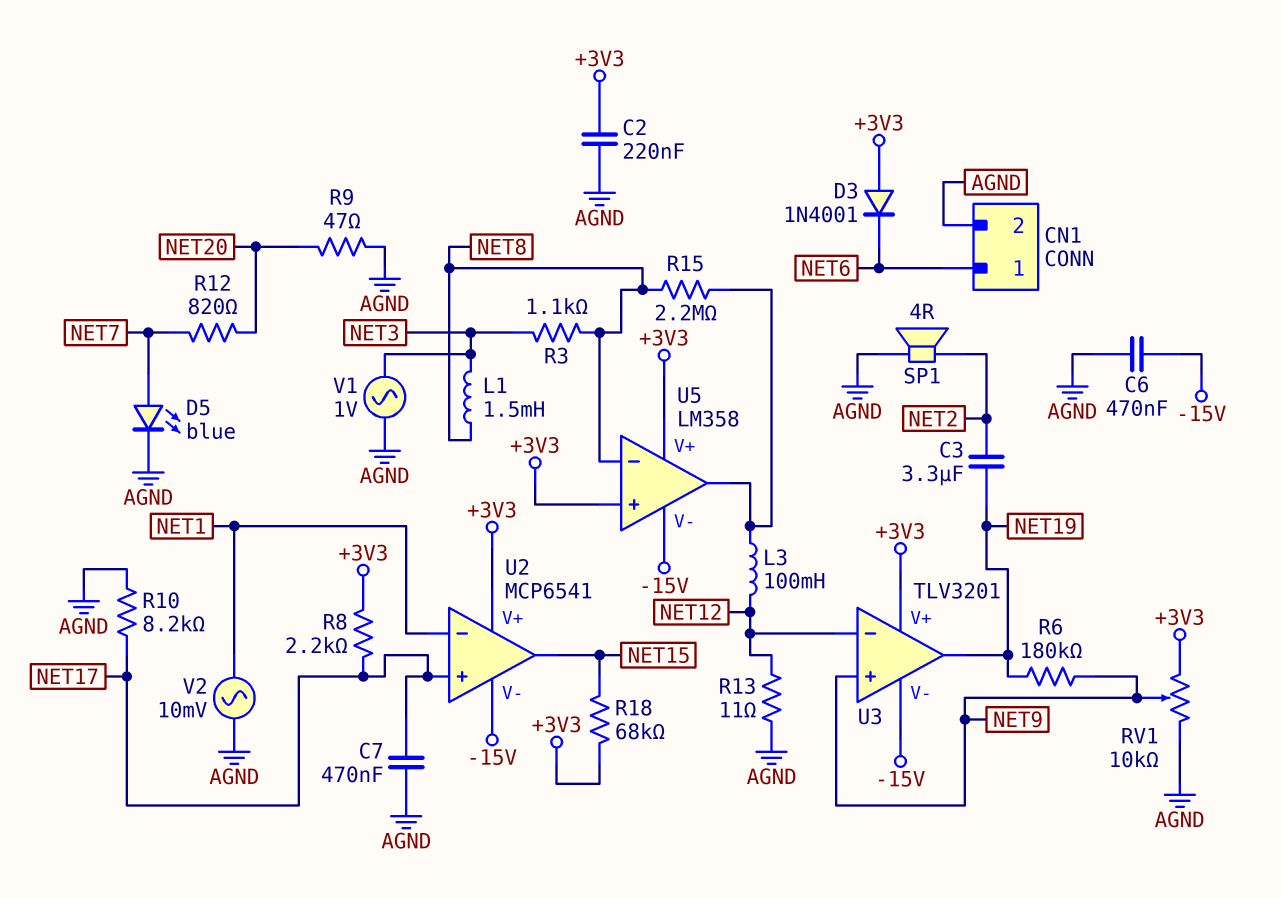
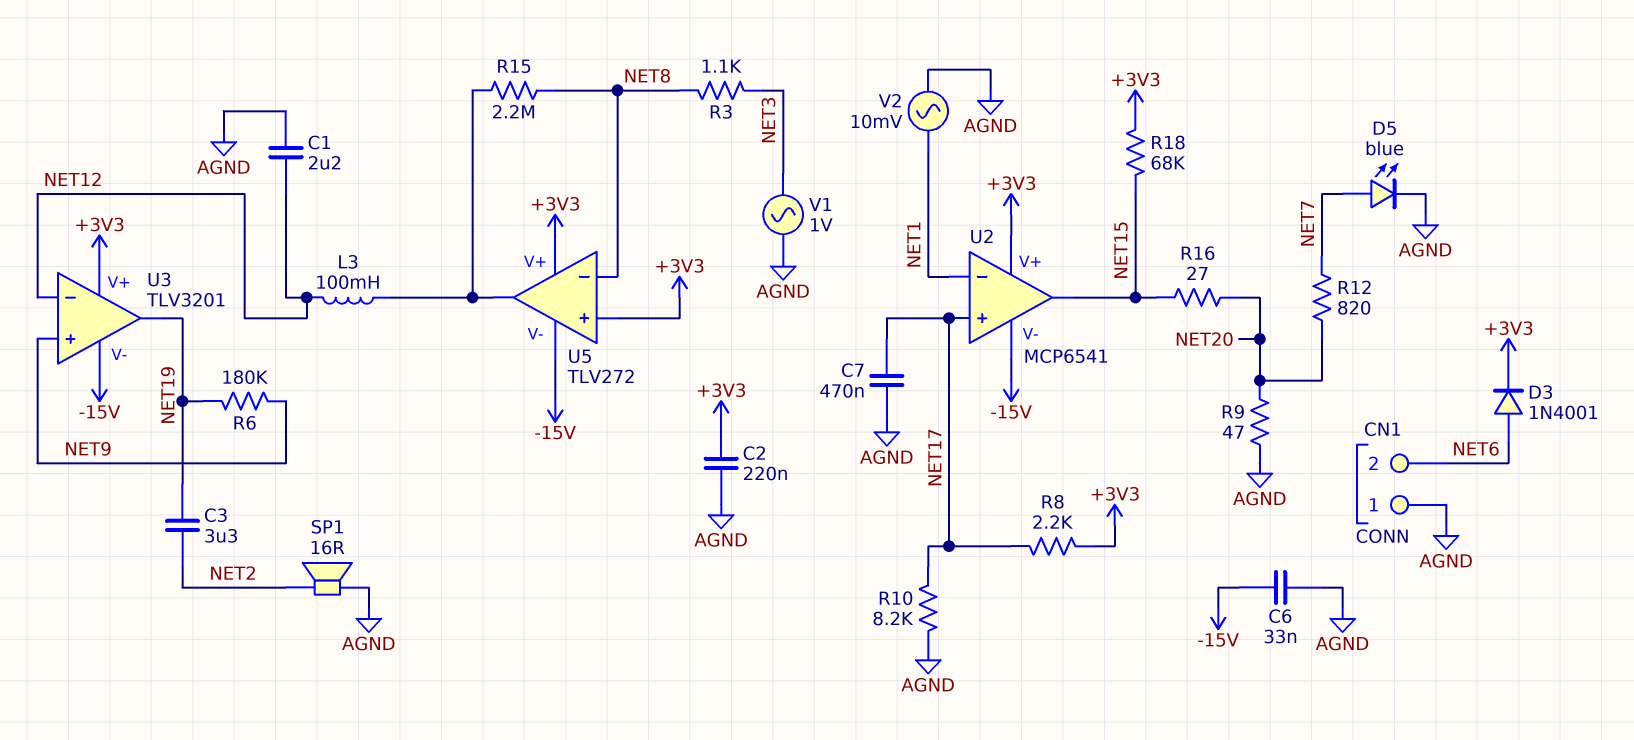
C1: none -> 2.2uF (AGND, NET12)
C6: 470nF (-15V, AGND) -> 33nF (-15V, AGND)
CN1 pin 1: NET6 -> AGND
CN1 pin 2: AGND -> NET6
D3: diode 1N4001 (A +3V3, K NET6) -> diode 1N4001 (A NET6, K +3V3)
L1: 1.5mH (NET3, NET8) -> none
R13: 11 (AGND, NET12) -> none
R16: none -> 27 (NET15, NET20)
RV1: 10k (+3V3, AGND, wiper NET9) -> none
SP1: speaker 4R (AGND, NET2) -> speaker 16R (AGND, NET2)
U5: LM358 -> TLV272

